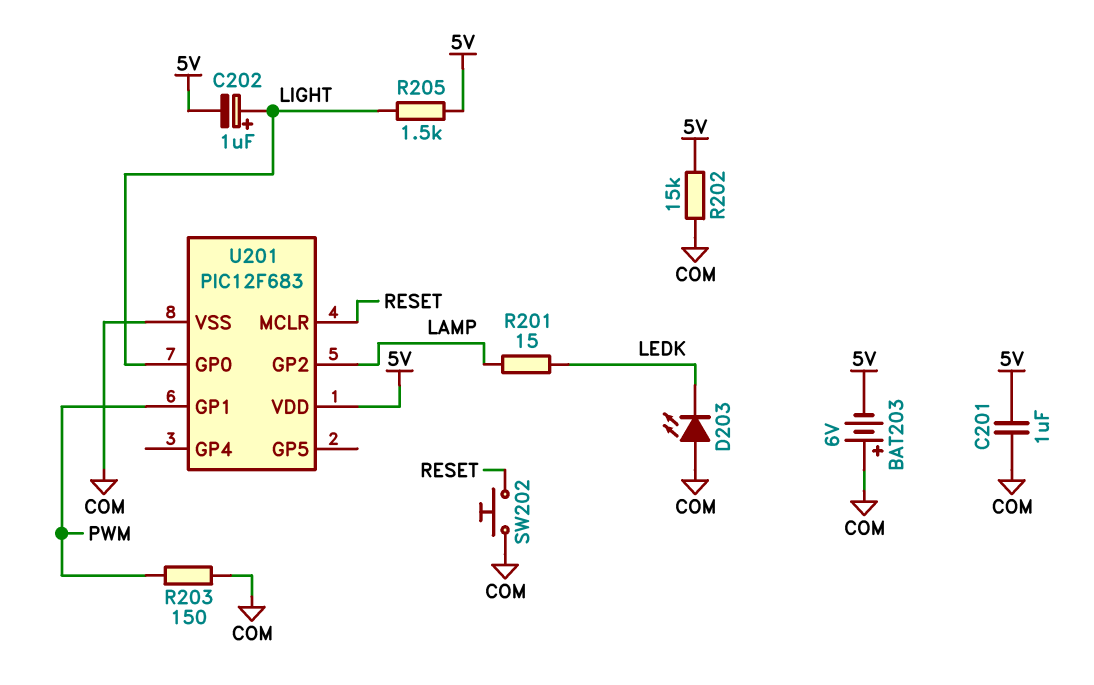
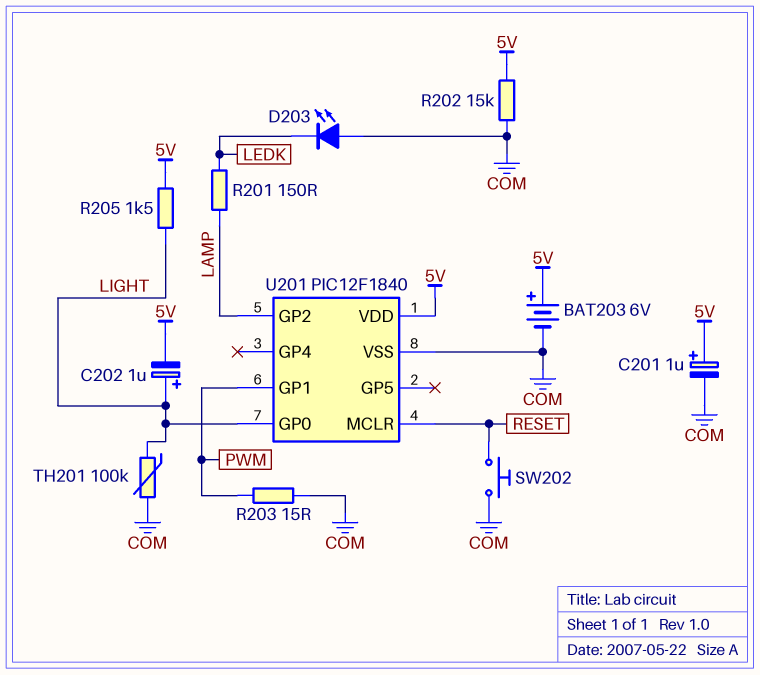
BAT203: 6V (plus COM, minus 5V) -> 6V (plus 5V, minus COM)
C201: 1uF (5V, COM) -> 1uF (plus 5V, minus COM)
R201: 15 (LAMP, LEDK) -> 150 (LAMP, LEDK)
R203: 150 (COM, PWM) -> 15 (COM, PWM)
TH201: none -> 100k (COM, LIGHT)
U201: PIC12F683 -> PIC12F1840

